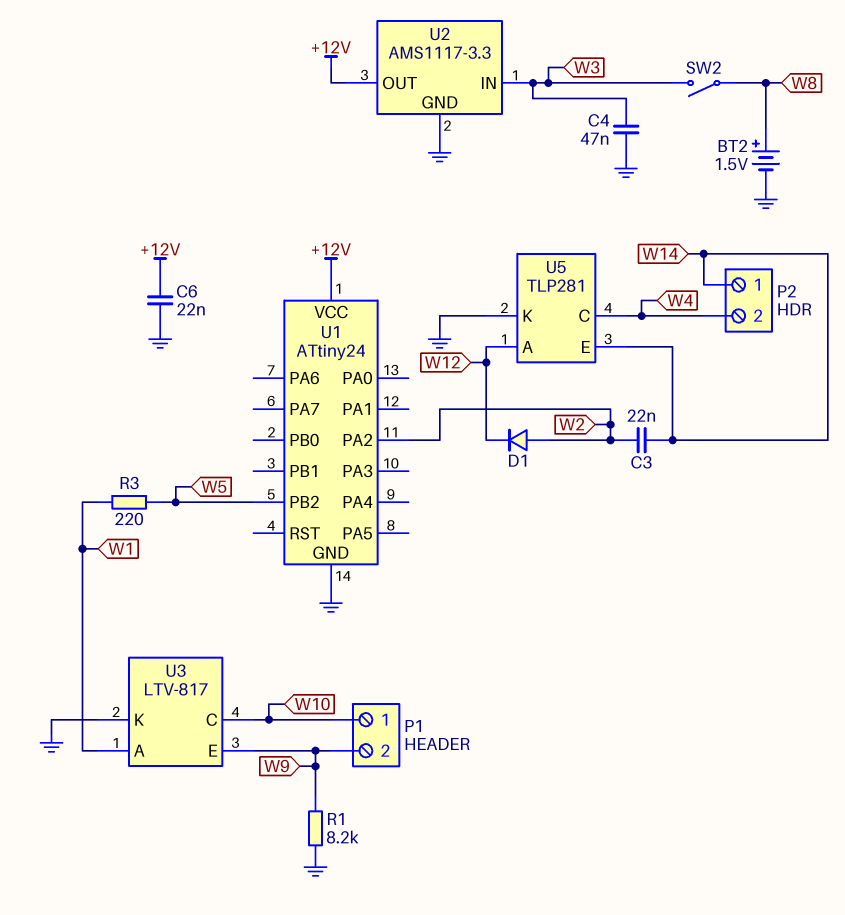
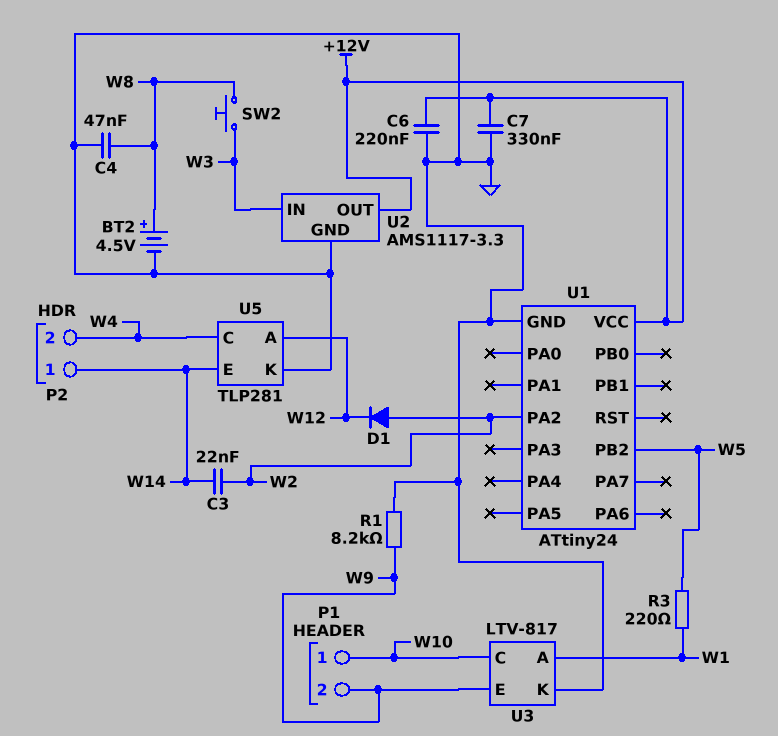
BT2: 1.5V (plus W8, minus GND) -> 4.5V (plus W8, minus GND)
C4: 47nF (GND, W3) -> 47nF (GND, W8)
C6: 22nF (+12V, GND) -> 220nF (+12V, GND)
C7: none -> 330nF (+12V, GND)
SW2: switch (W3, W8) -> button (W3, W8)

